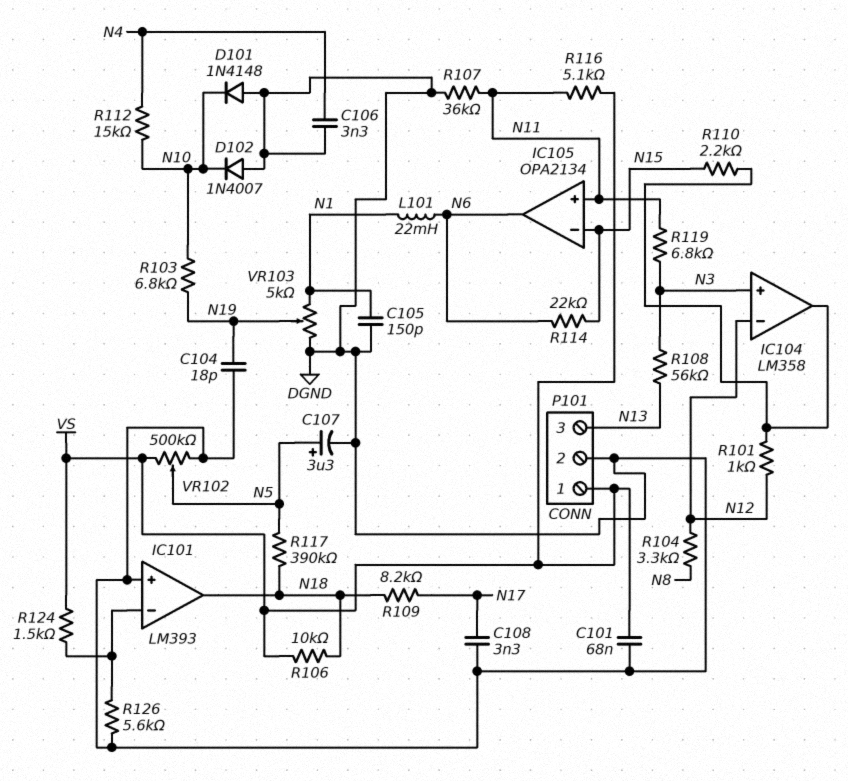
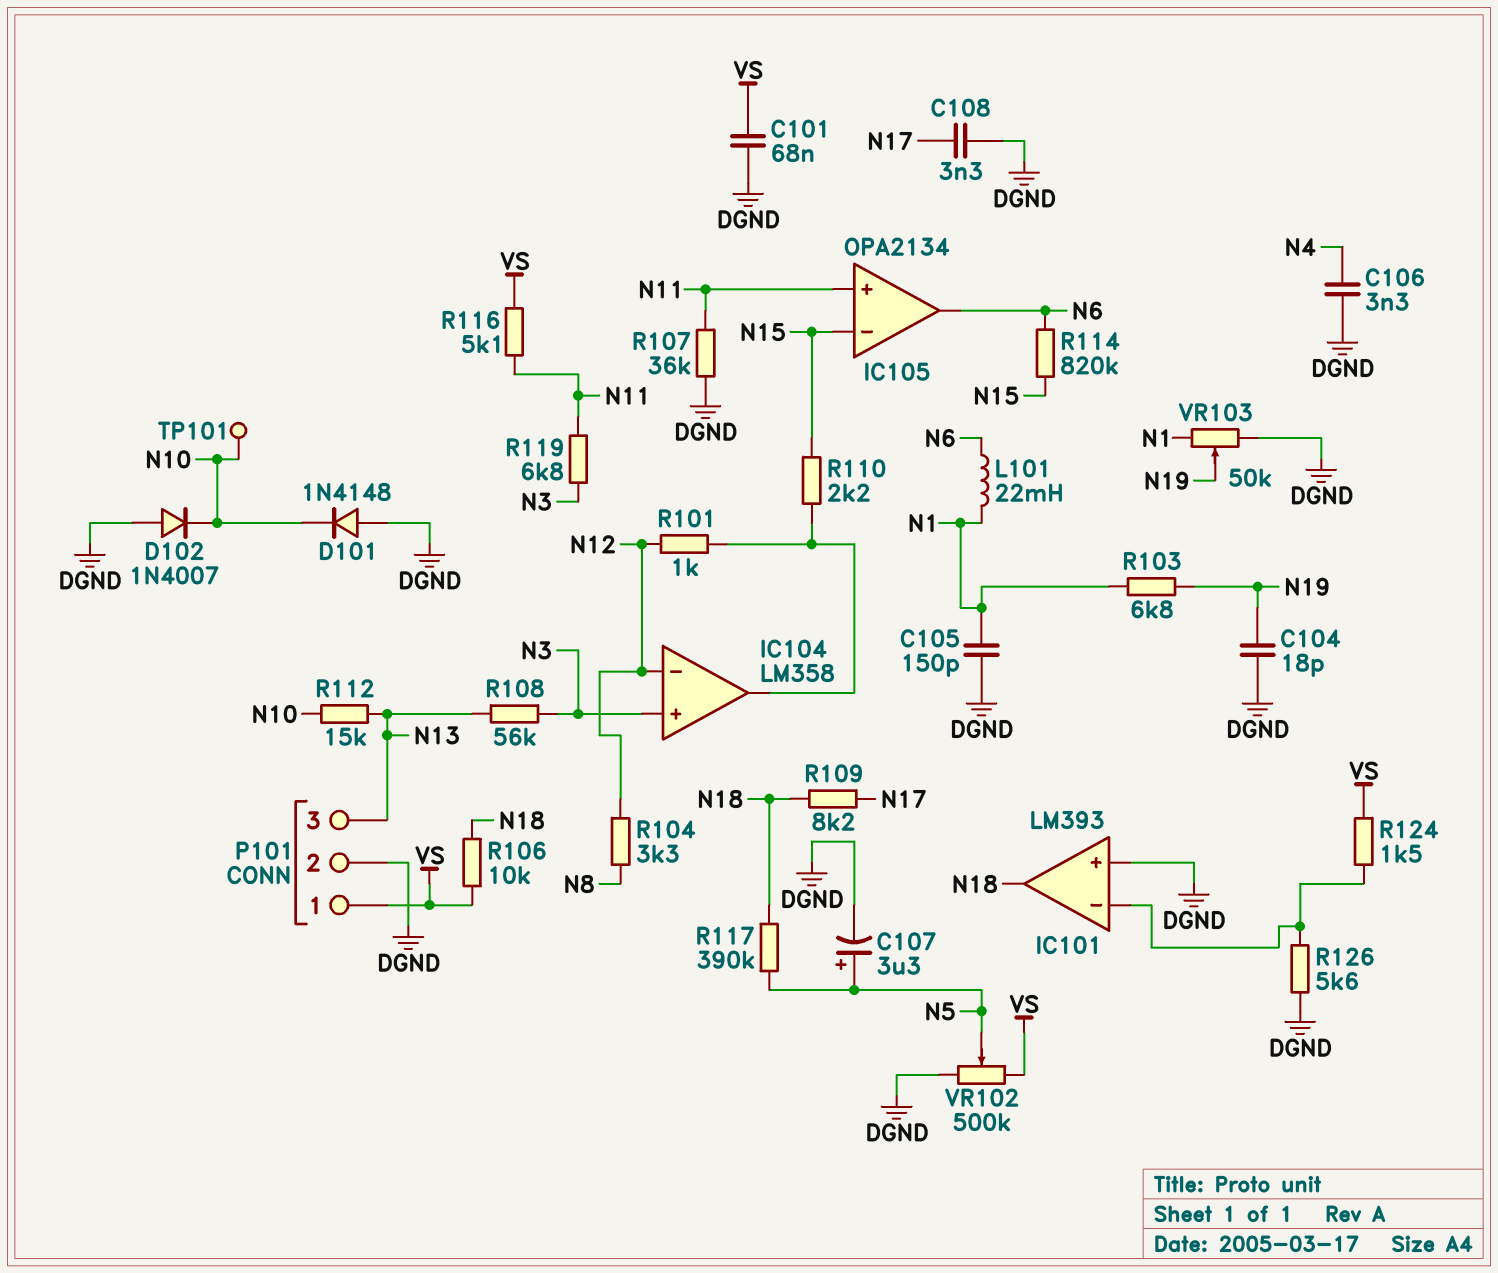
R103: 6.8k (N10, N19) -> 6.8k (N1, N19)
R112: 15k (N4, N10) -> 15k (N10, N13)
R114: 22k (N6, N15) -> 820k (N6, N15)
TP101: none -> test point (N10)
VR103: 5k (DGND, N1, wiper N19) -> 50k (DGND, N1, wiper N19)

